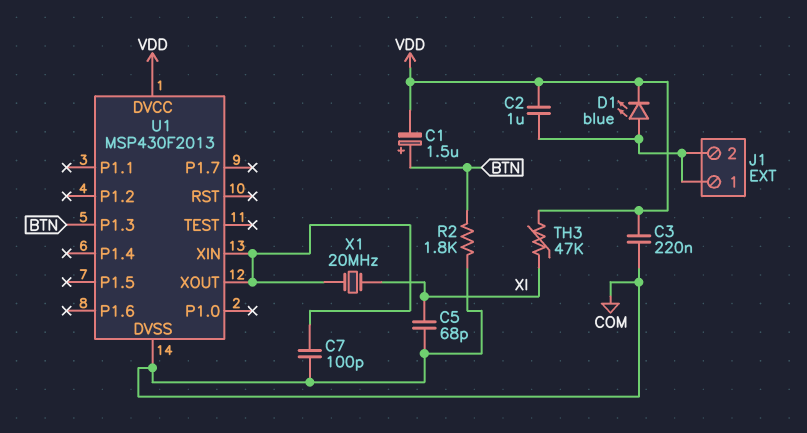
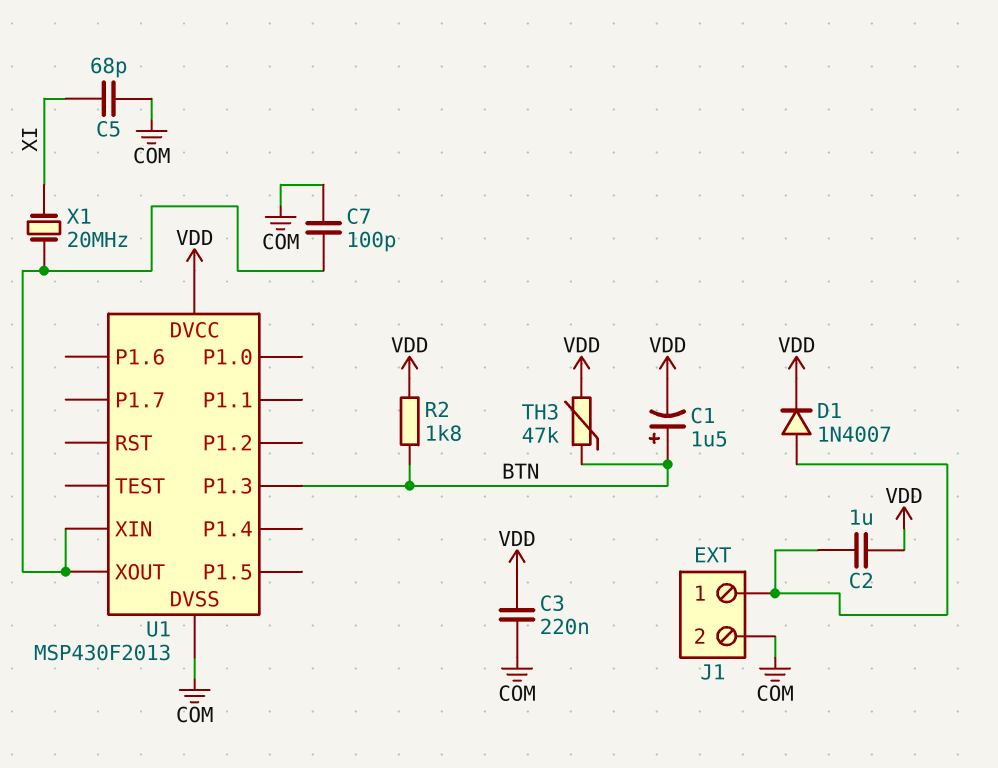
D1: LED blue (A J1/1, K VDD) -> diode 1N4007 (A J1/1, K VDD)
J1 pin 2: J1/1 -> COM
R2: 1.8k (BTN, COM) -> 1.8k (BTN, VDD)
TH3: 47k (VDD, XI) -> 47k (BTN, VDD)

